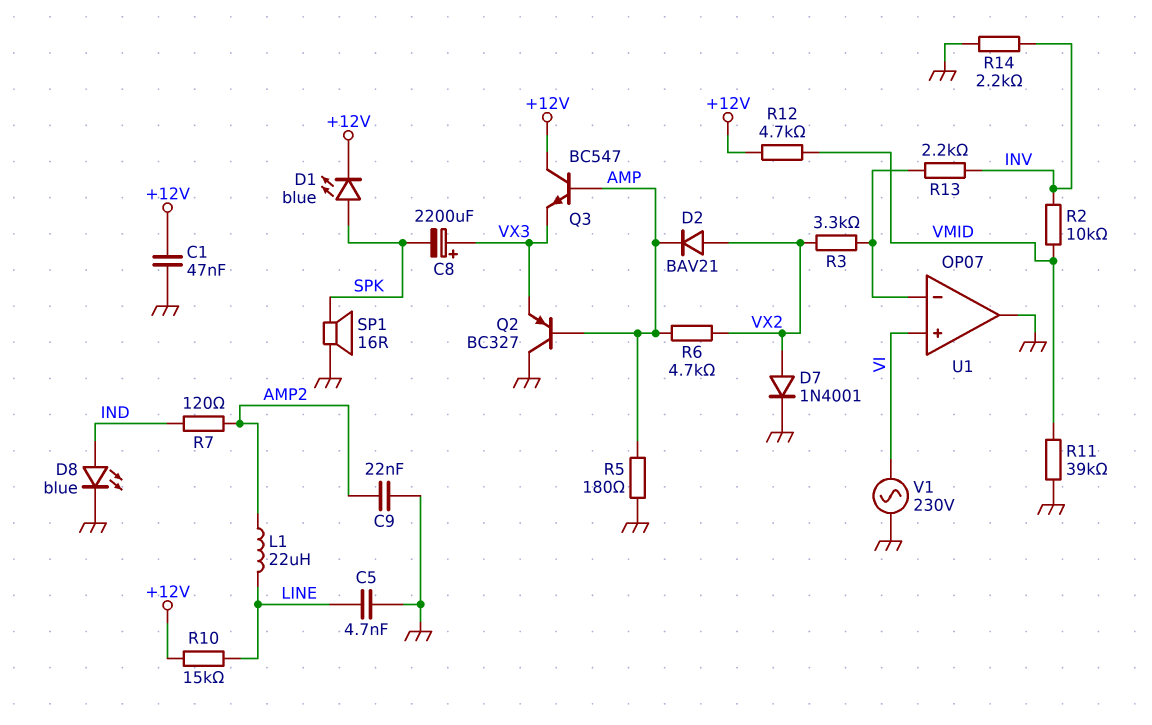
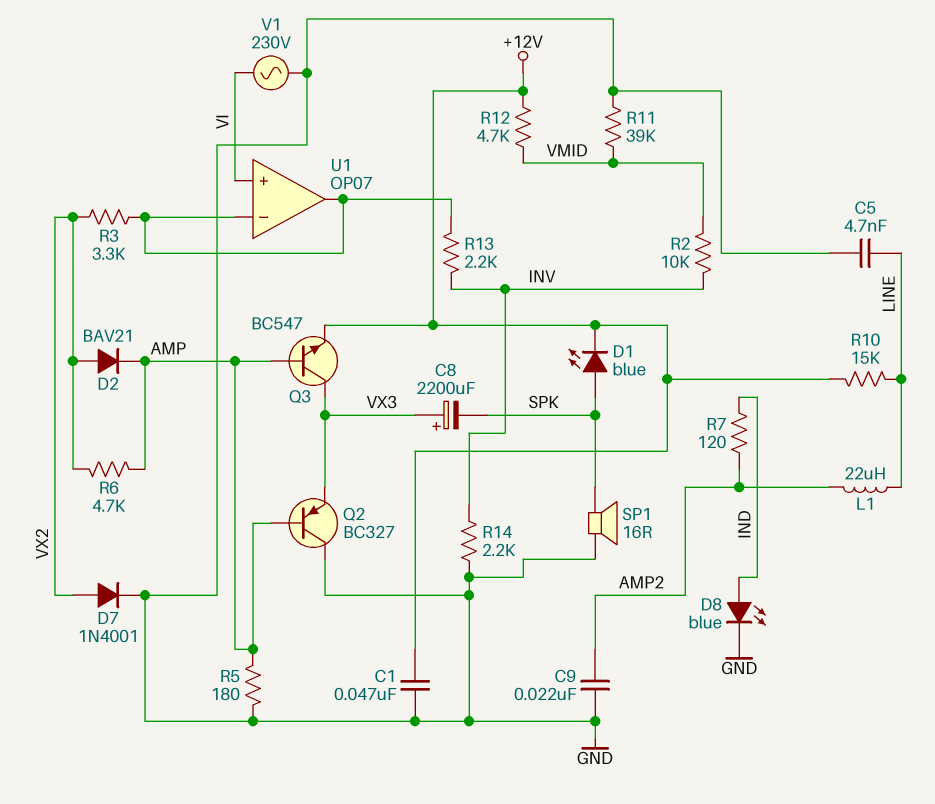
Q3: NPN BC547 (B AMP, C +12V, E VX3) -> NPN BC547 (B AMP, C VX3, E +12V)
U1 pin out: GND -> U1/in-

